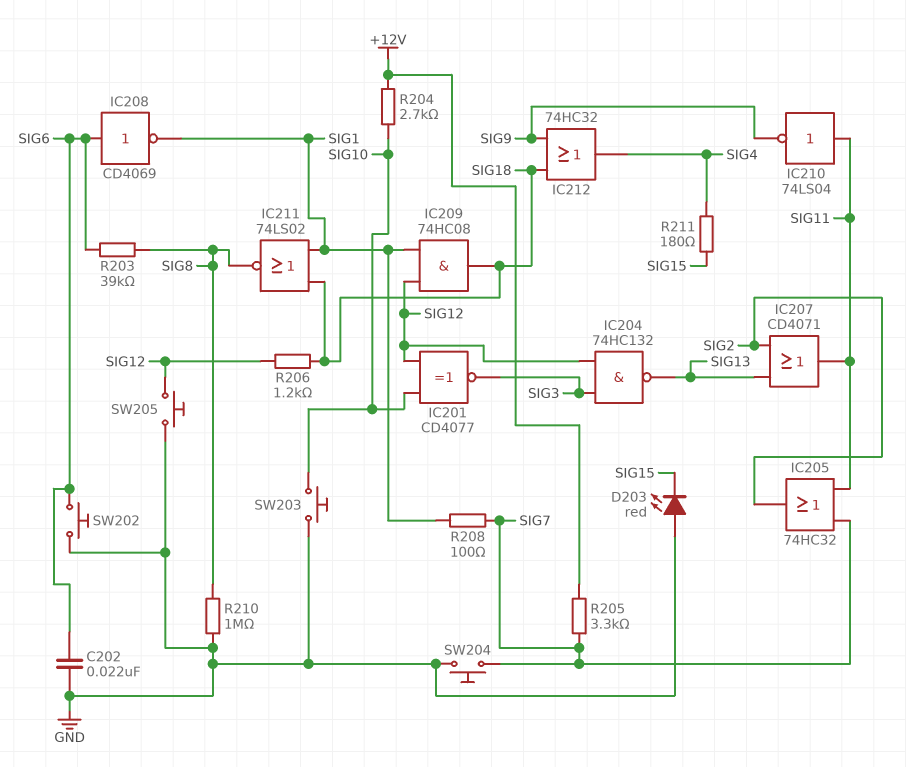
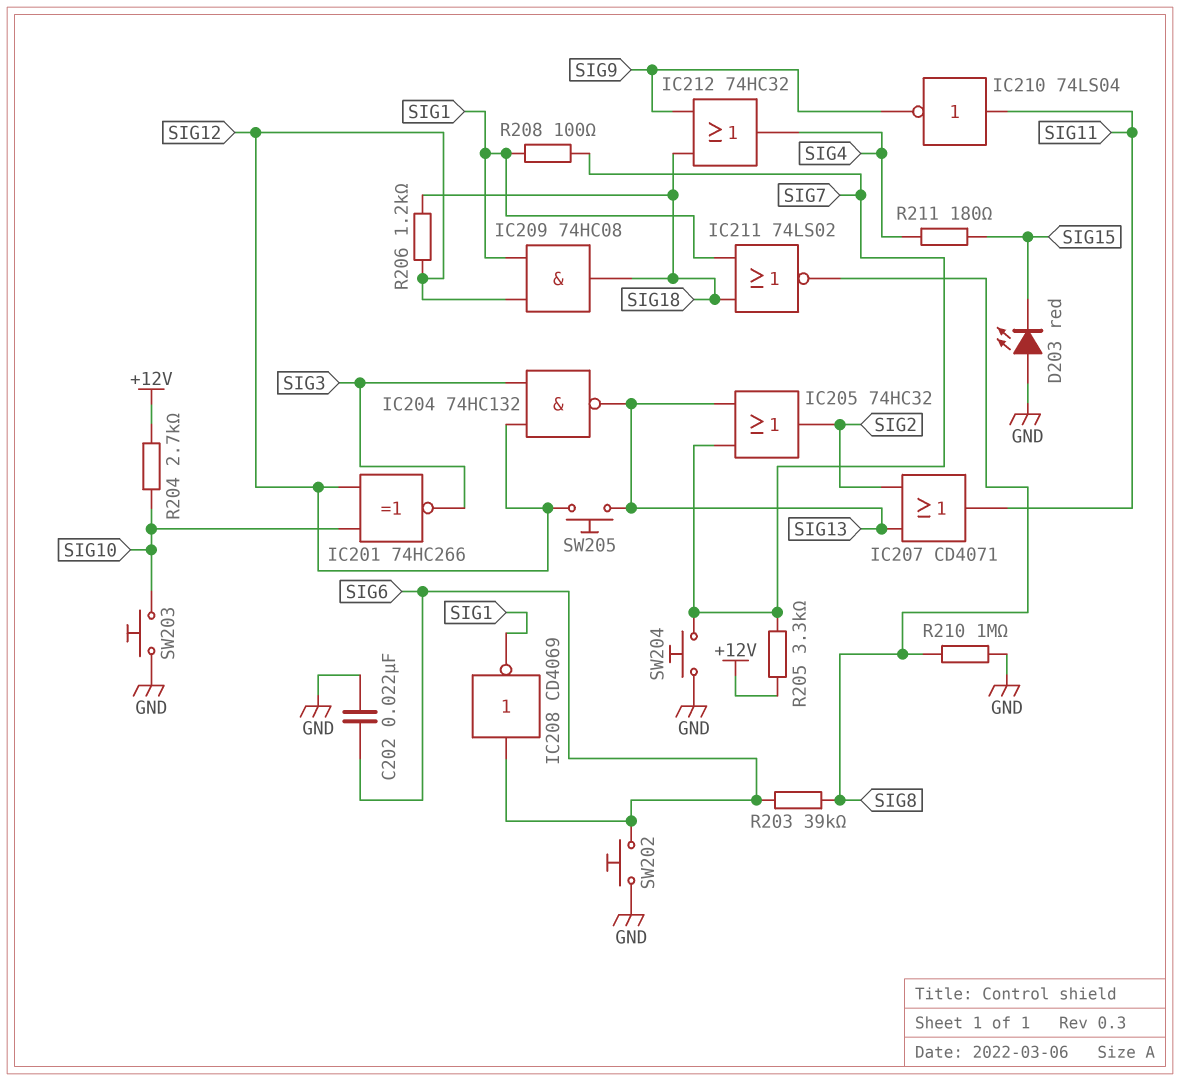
IC201: XNOR CD4077 (in SIG10, in SIG12, out SIG3) -> XNOR 74HC266 (in SIG10, in SIG12, out SIG3)
IC205: OR 74HC32 (in SIG7, in SIG11, out SIG2) -> OR 74HC32 (in SIG7, in SIG13, out SIG2)
SW205: button (GND, SIG12) -> button (SIG12, SIG13)

